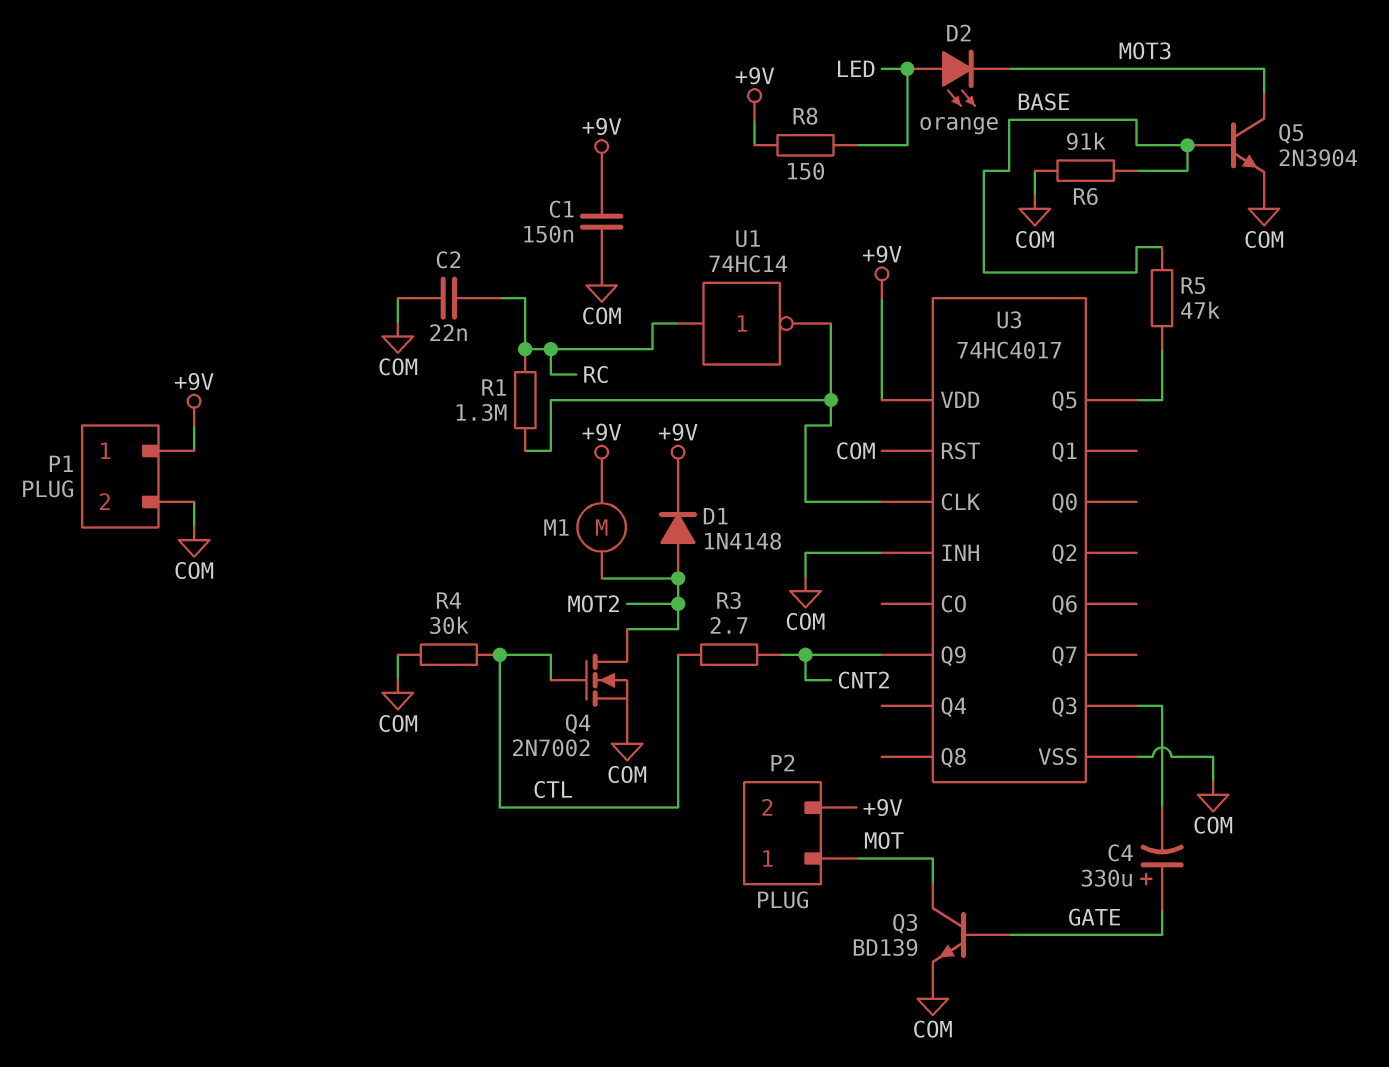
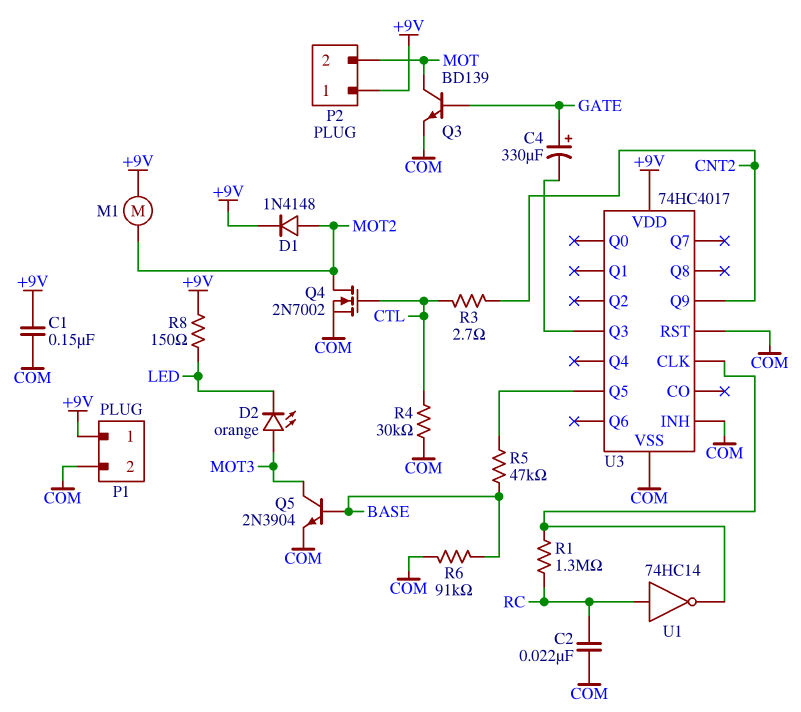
D2: LED orange (A LED, K MOT3) -> LED orange (A MOT3, K LED)
P2 pin 1: MOT -> +9V
P2 pin 2: +9V -> MOT

